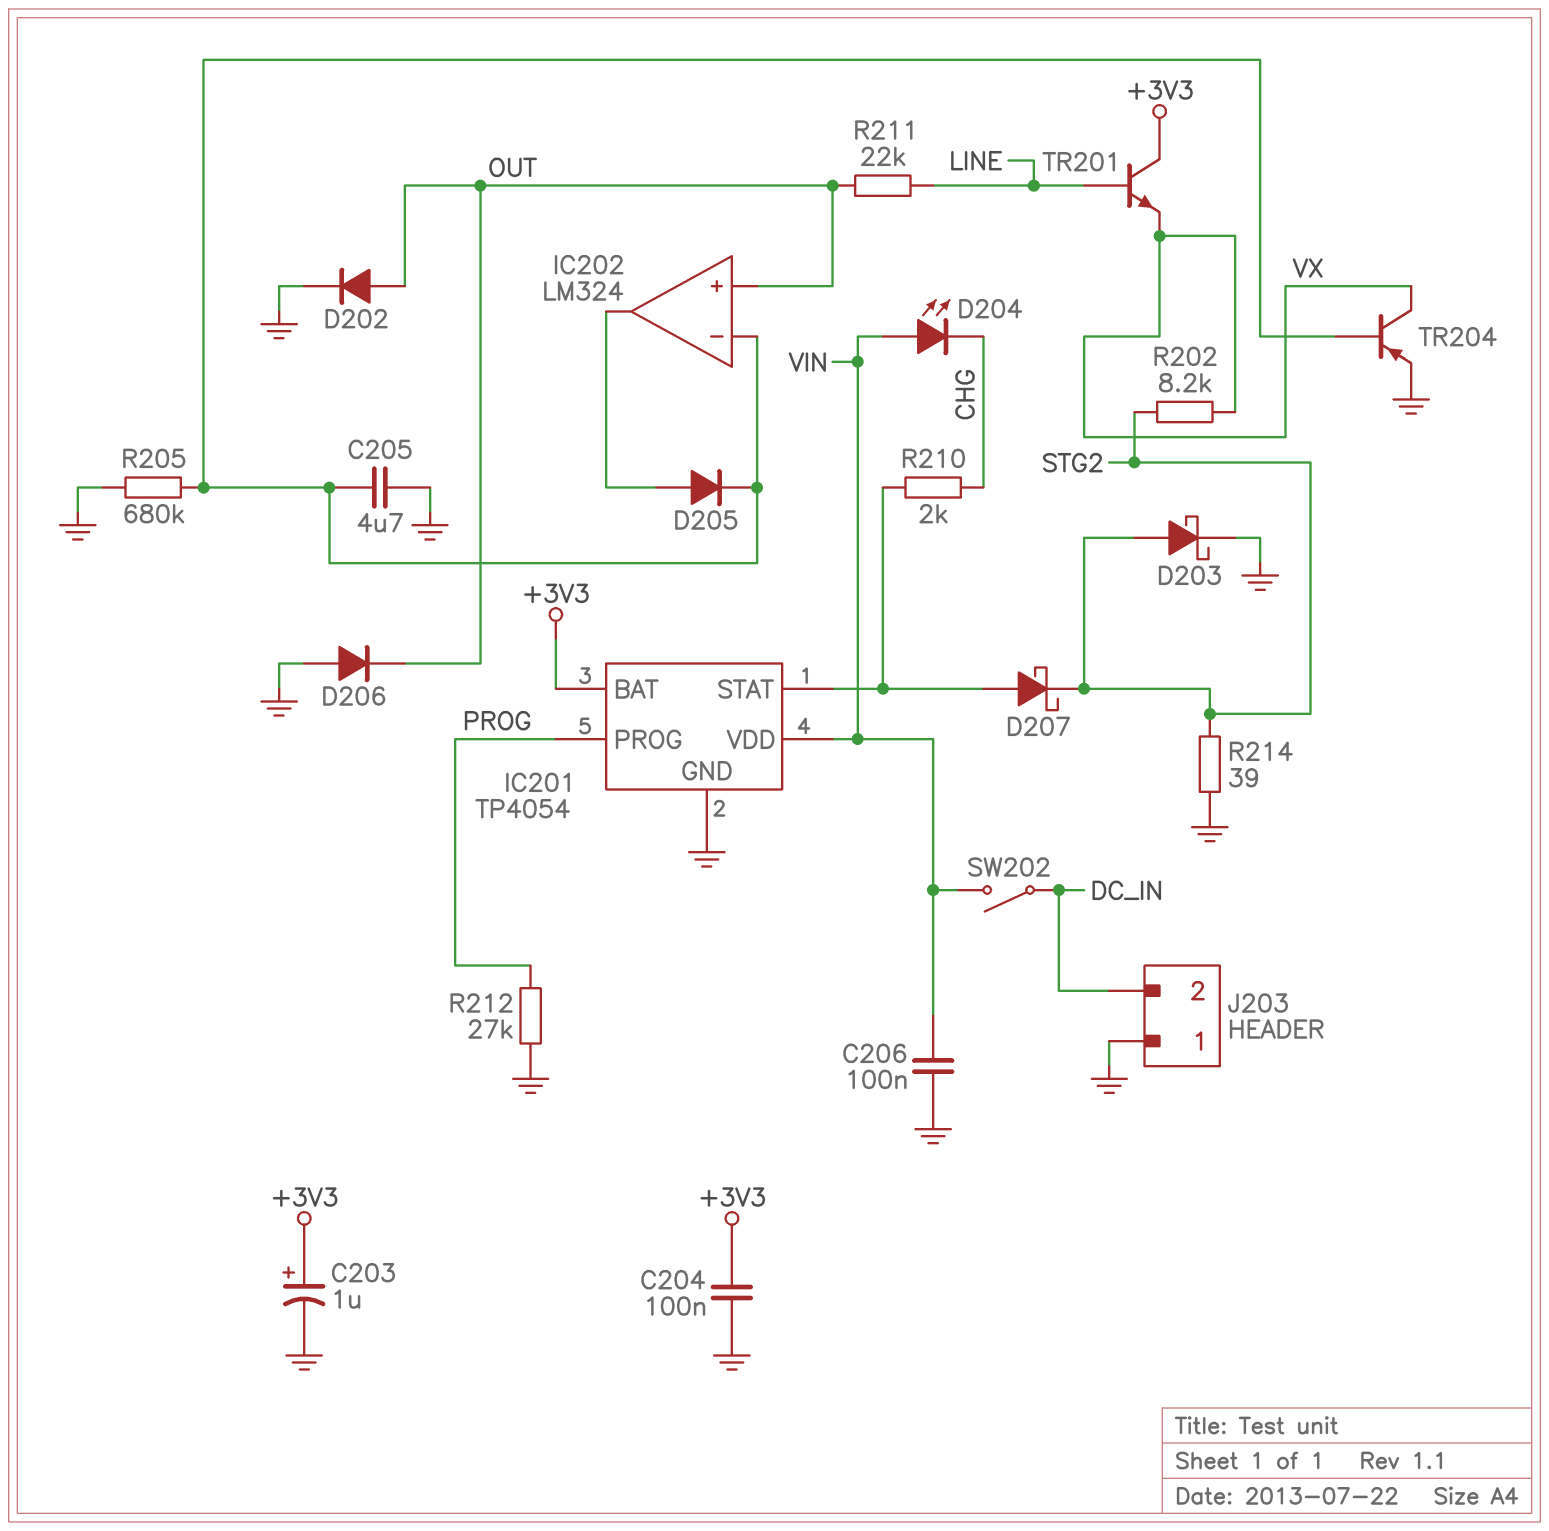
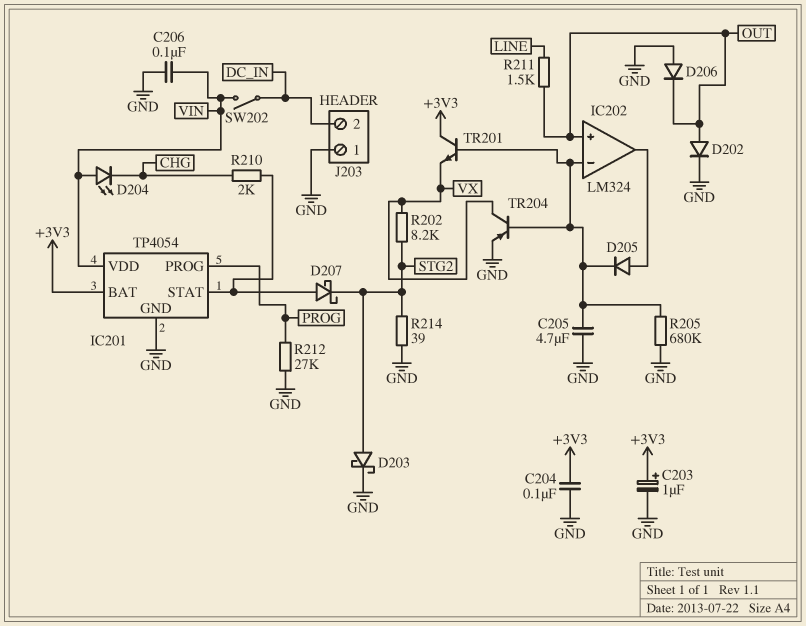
R211: 22k (LINE, OUT) -> 1.5k (LINE, OUT)
TR201: NPN (B LINE, C +3V3, E VX) -> NPN (B IC202/in-, C +3V3, E VX)

